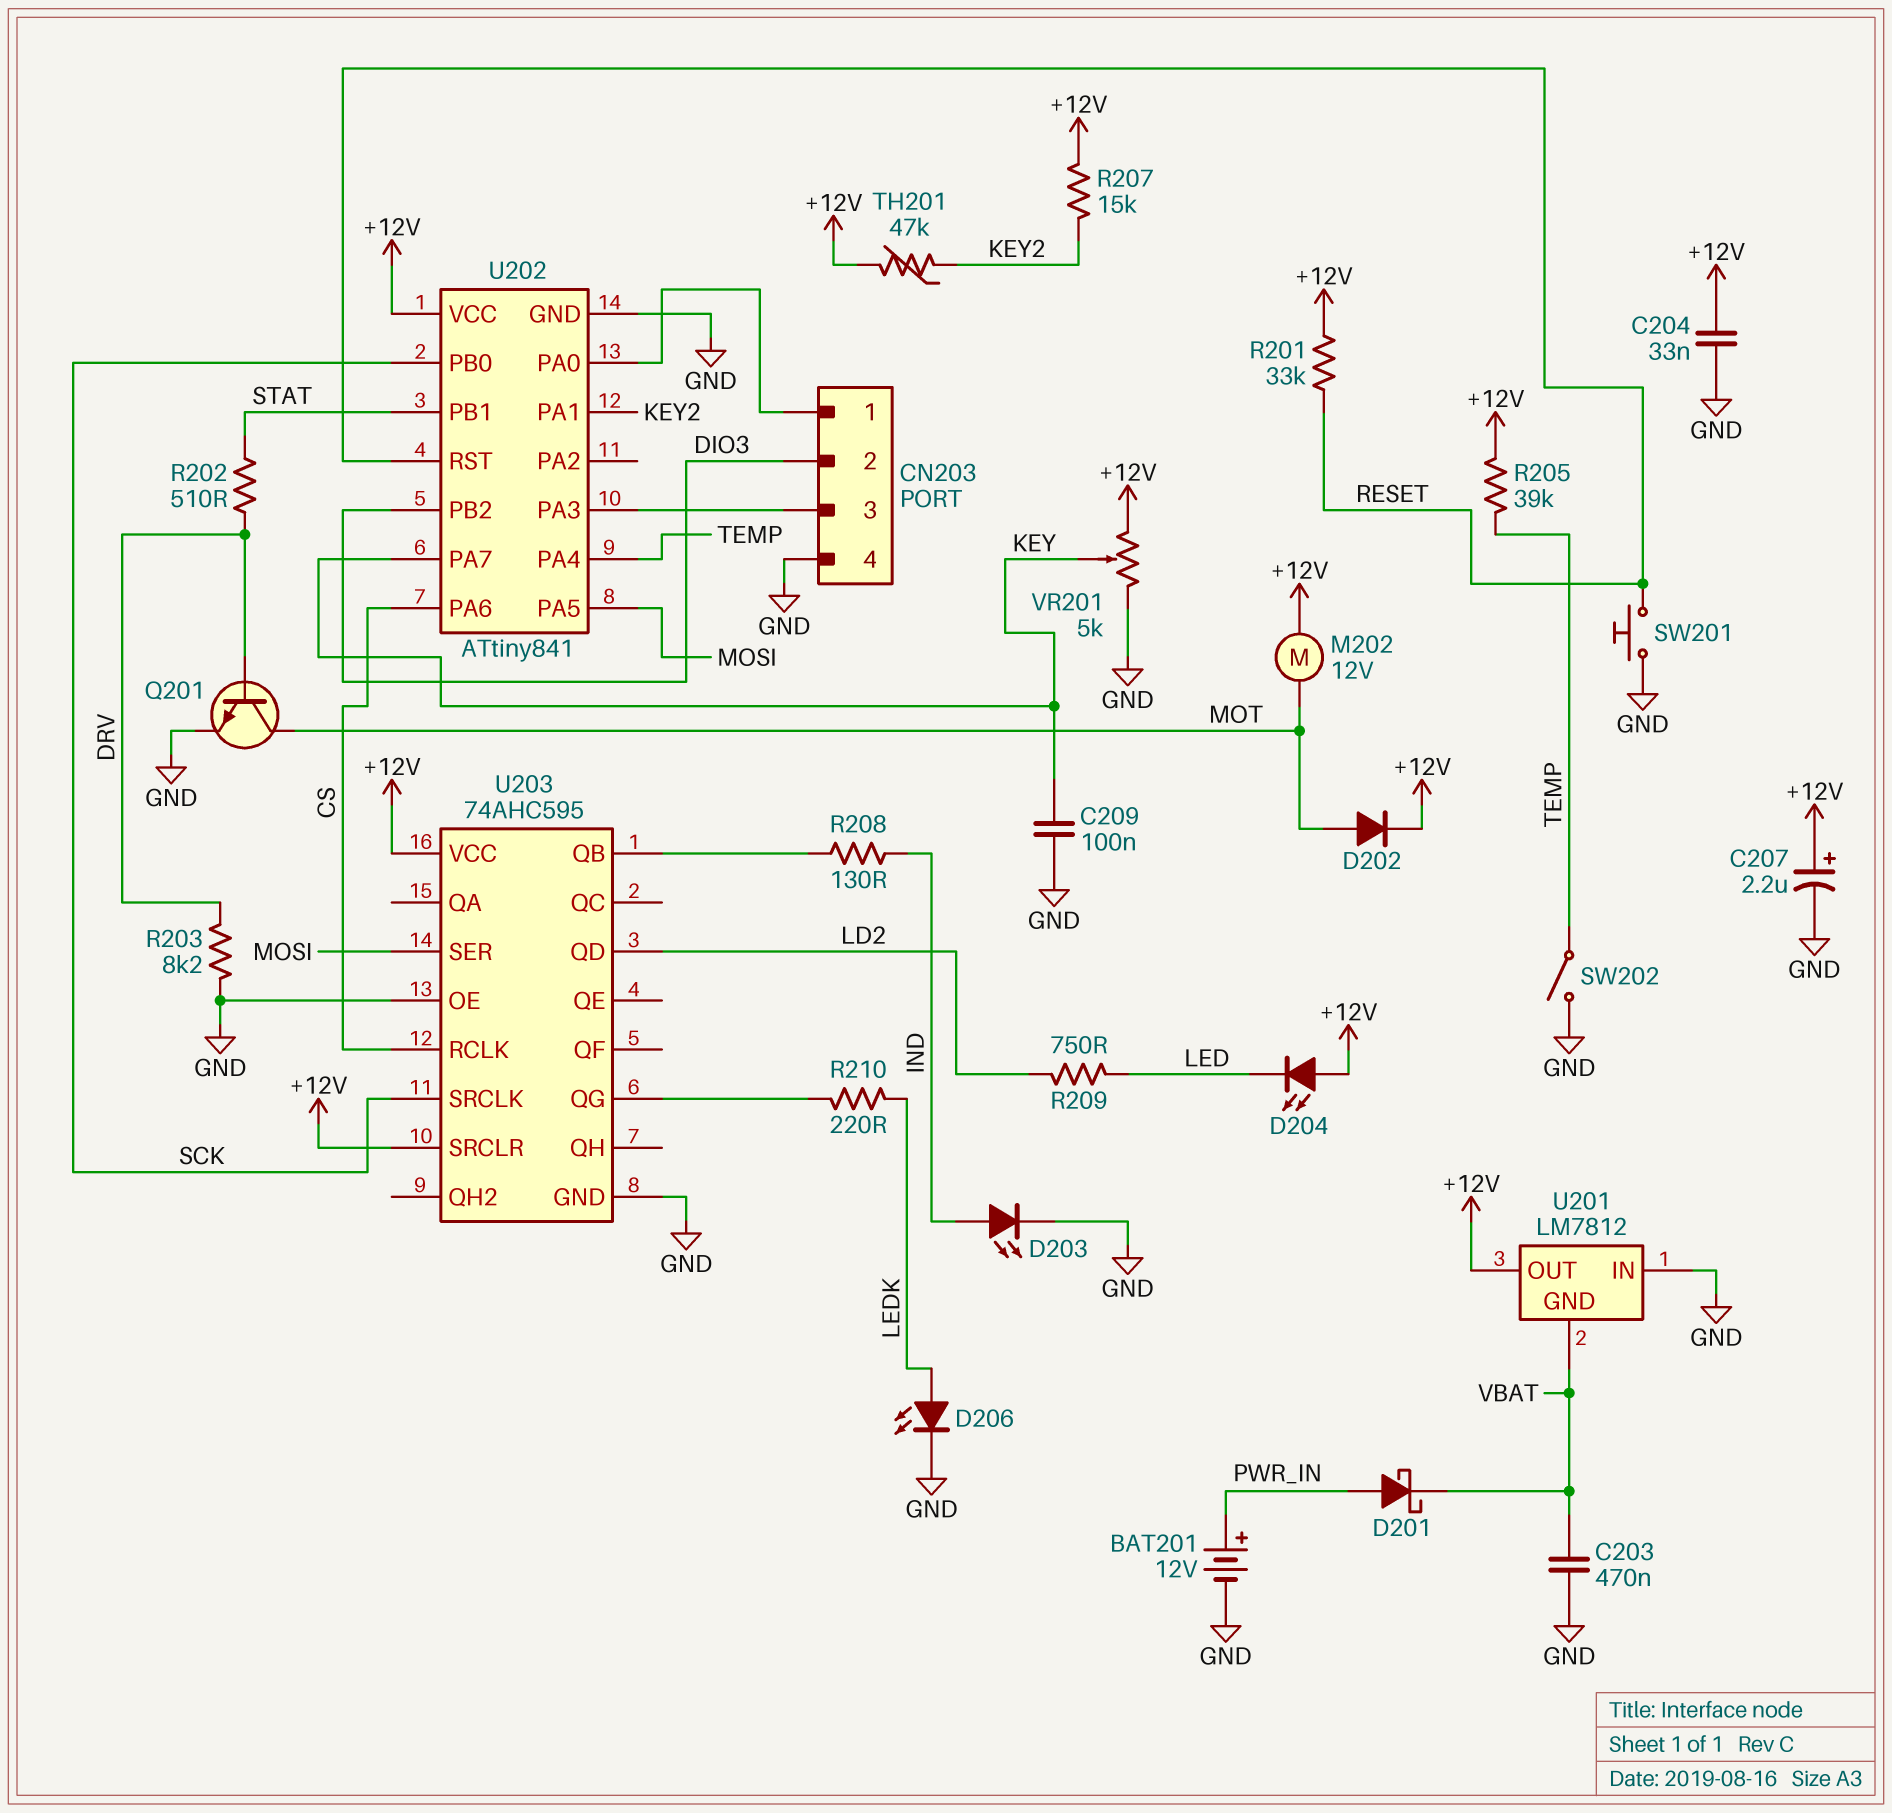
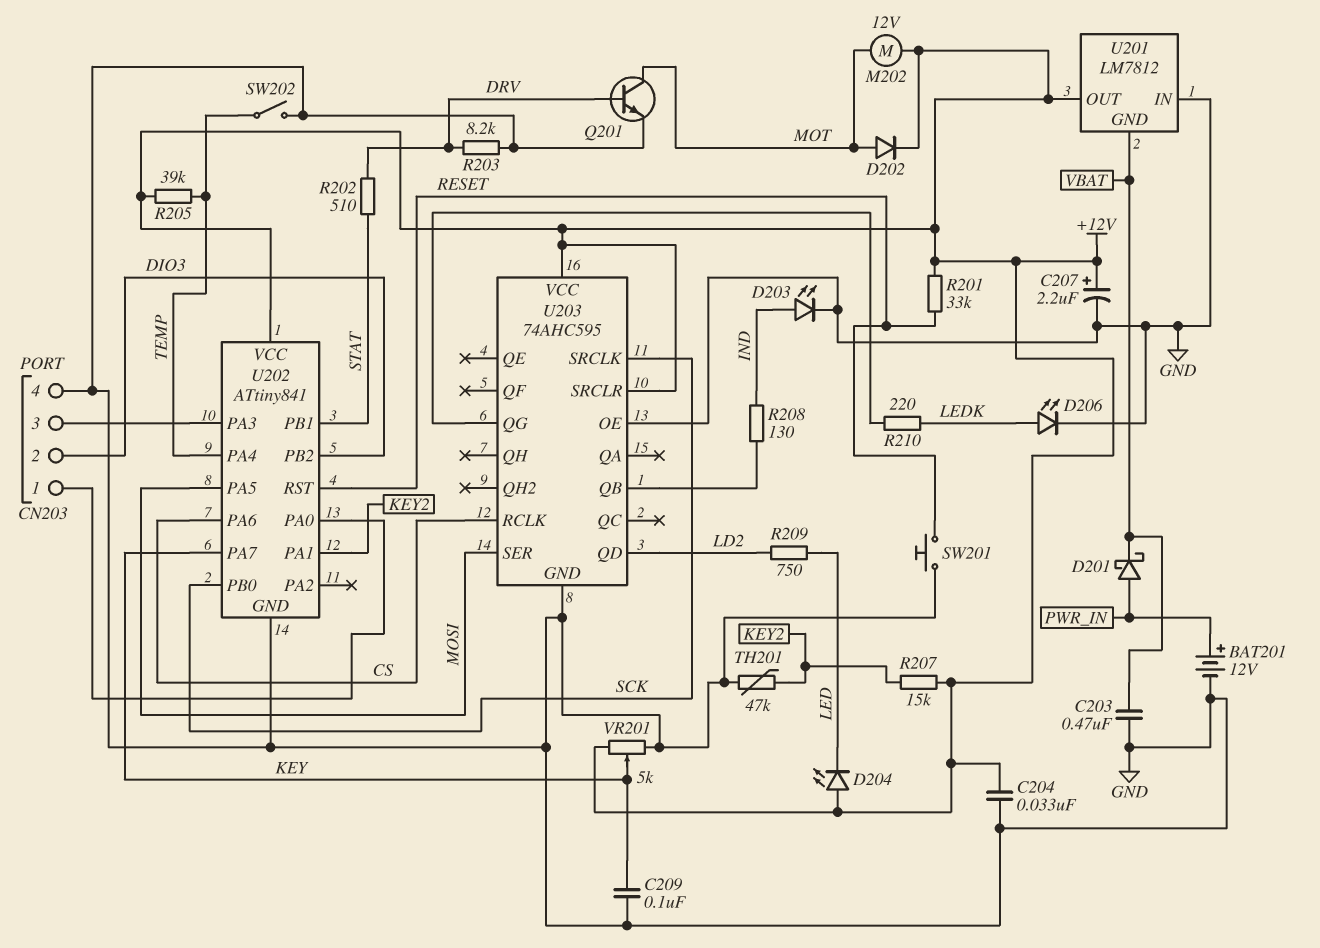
TH201: 47k (+12V, KEY2) -> 47k (GND, KEY2)

